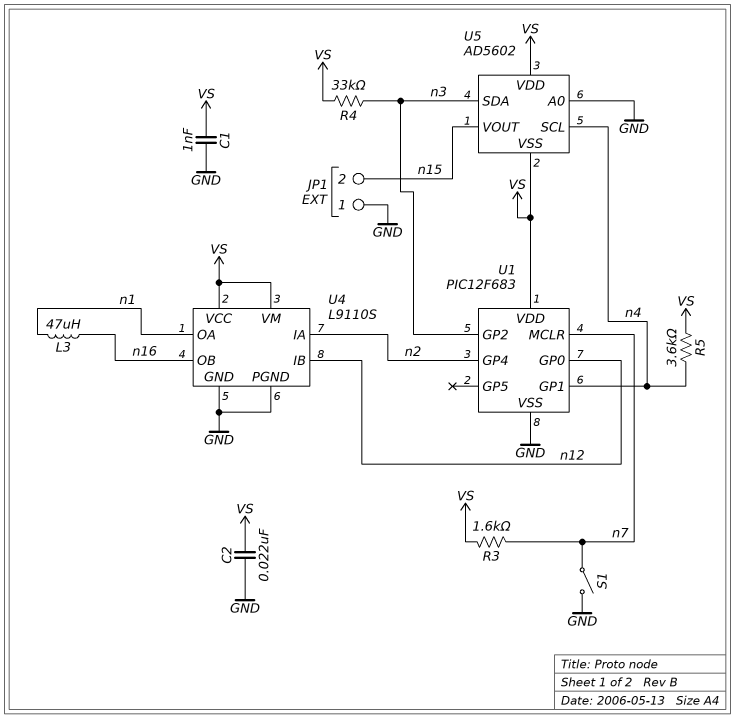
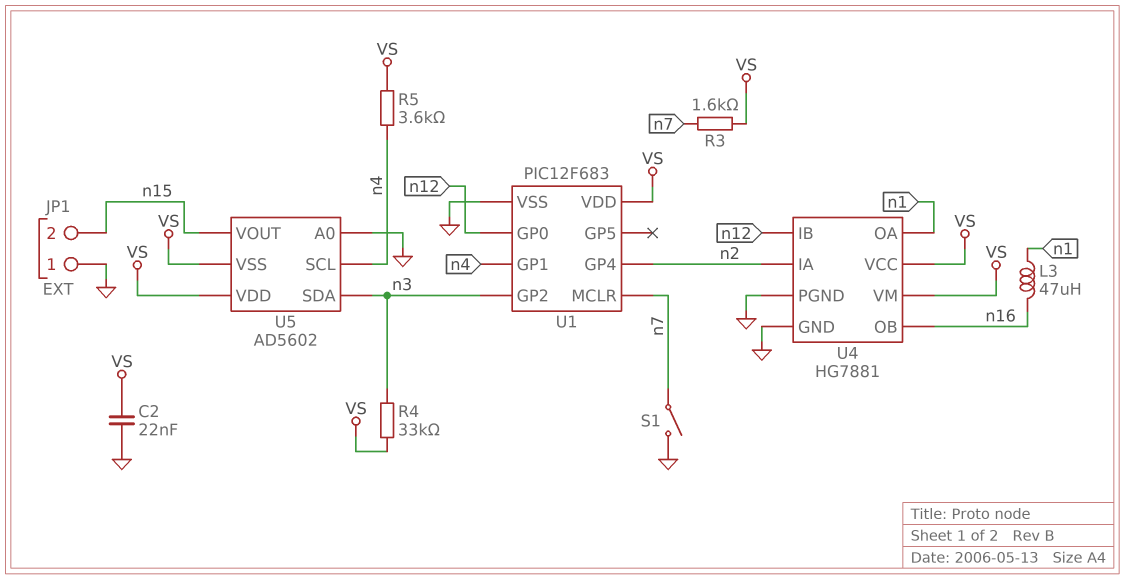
C1: 1nF (GND, VS) -> none
U4: L9110S -> HG7881

